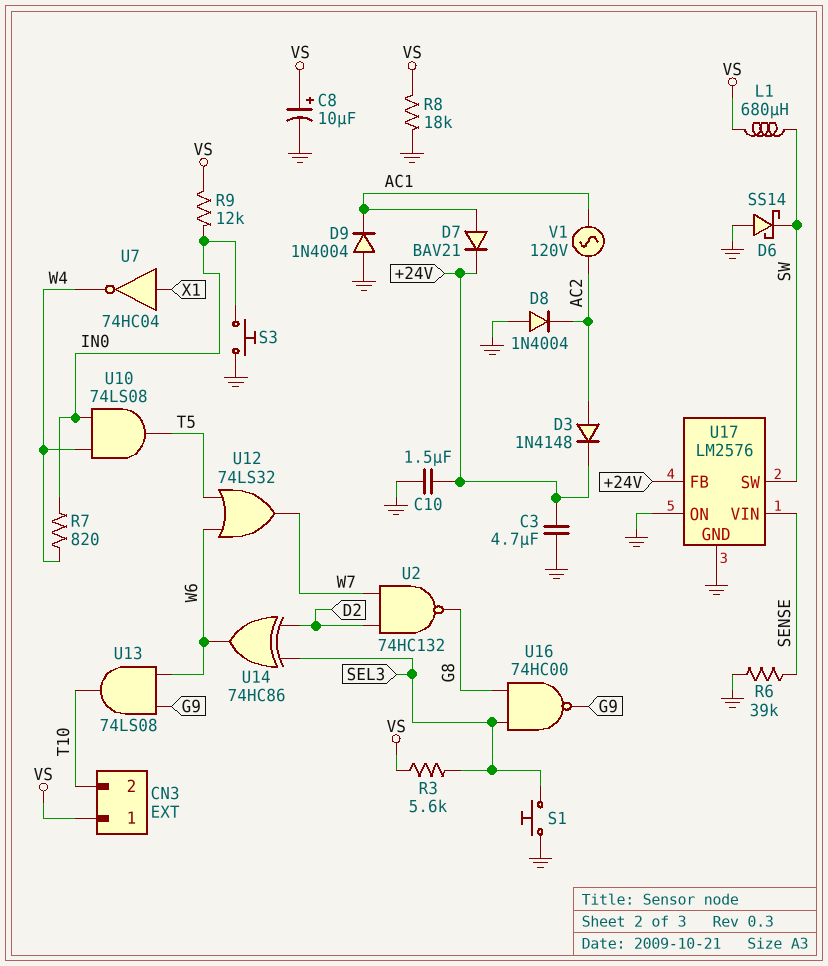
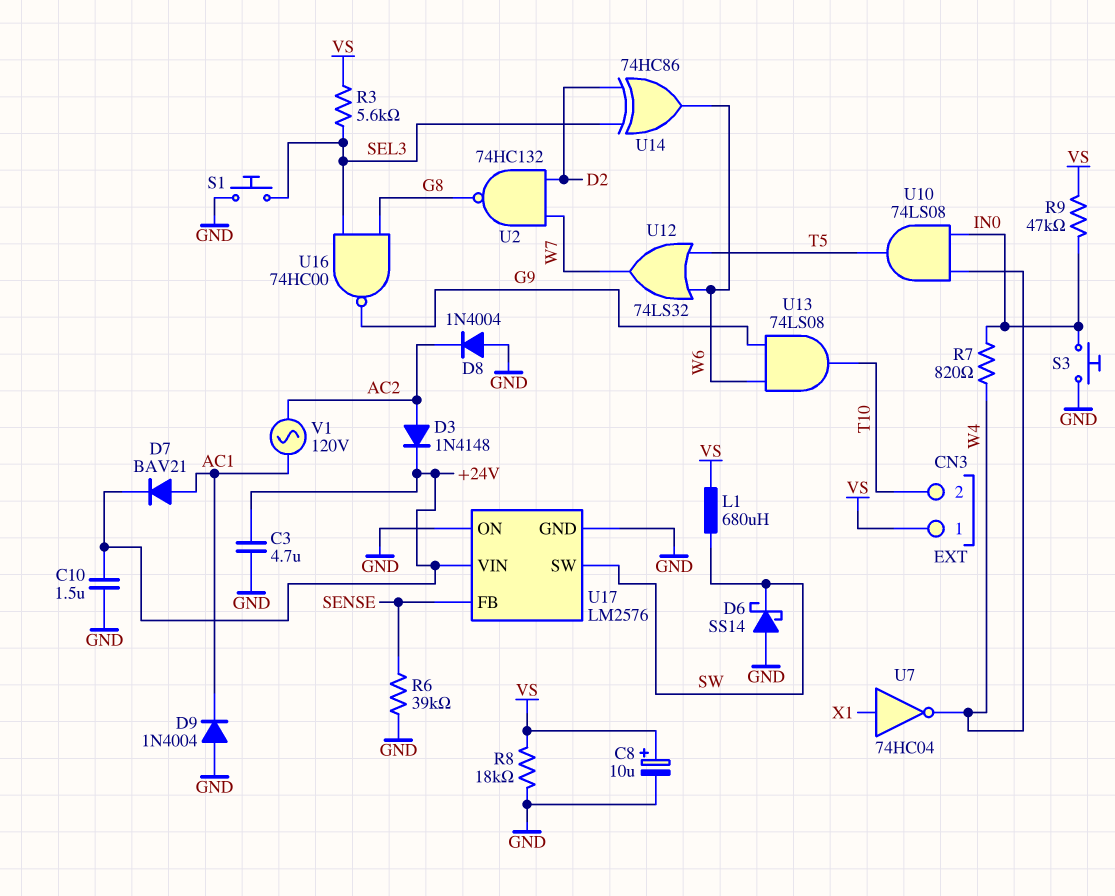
R9: 12k (IN0, VS) -> 47k (IN0, VS)
U17 pin FB: +24V -> SENSE
U17 pin VIN: SENSE -> +24V

